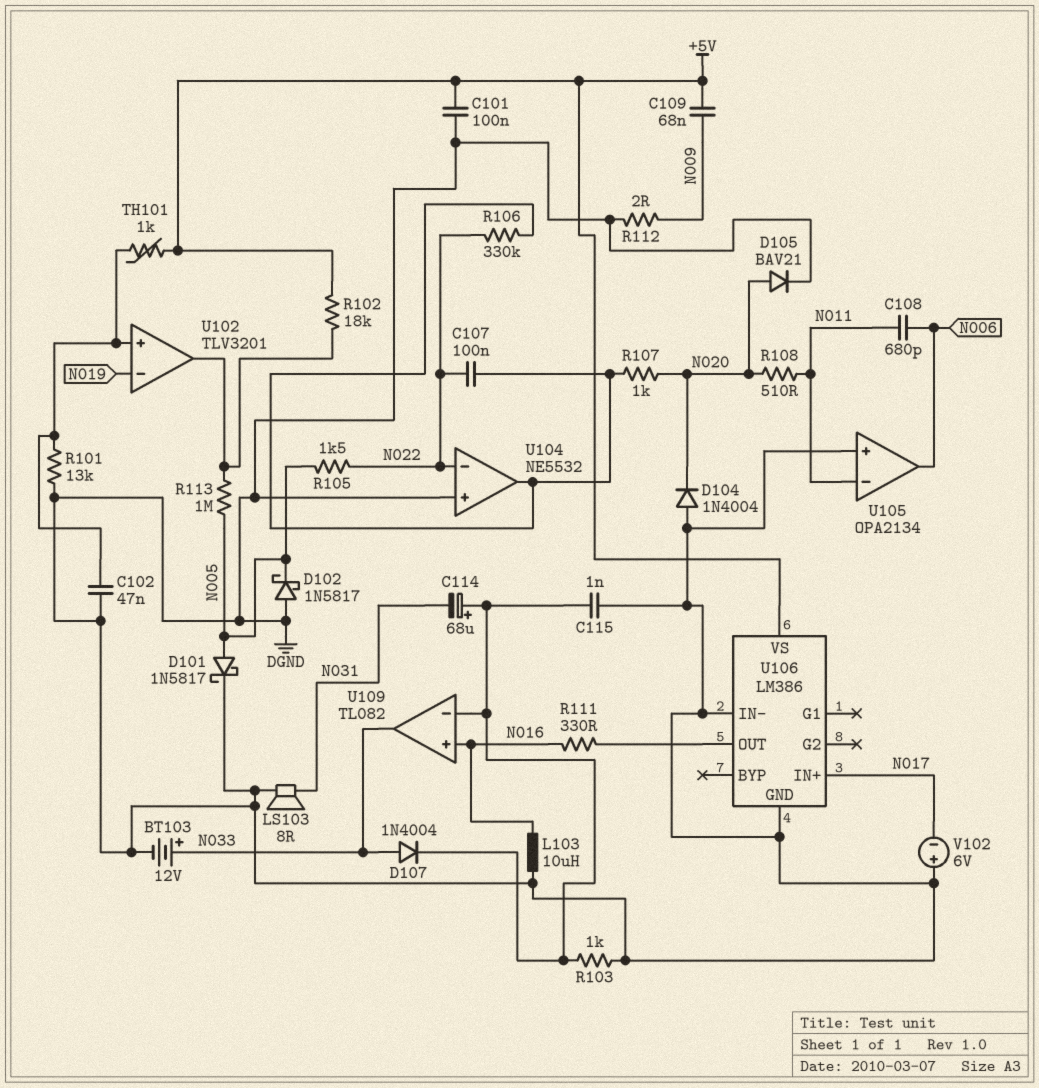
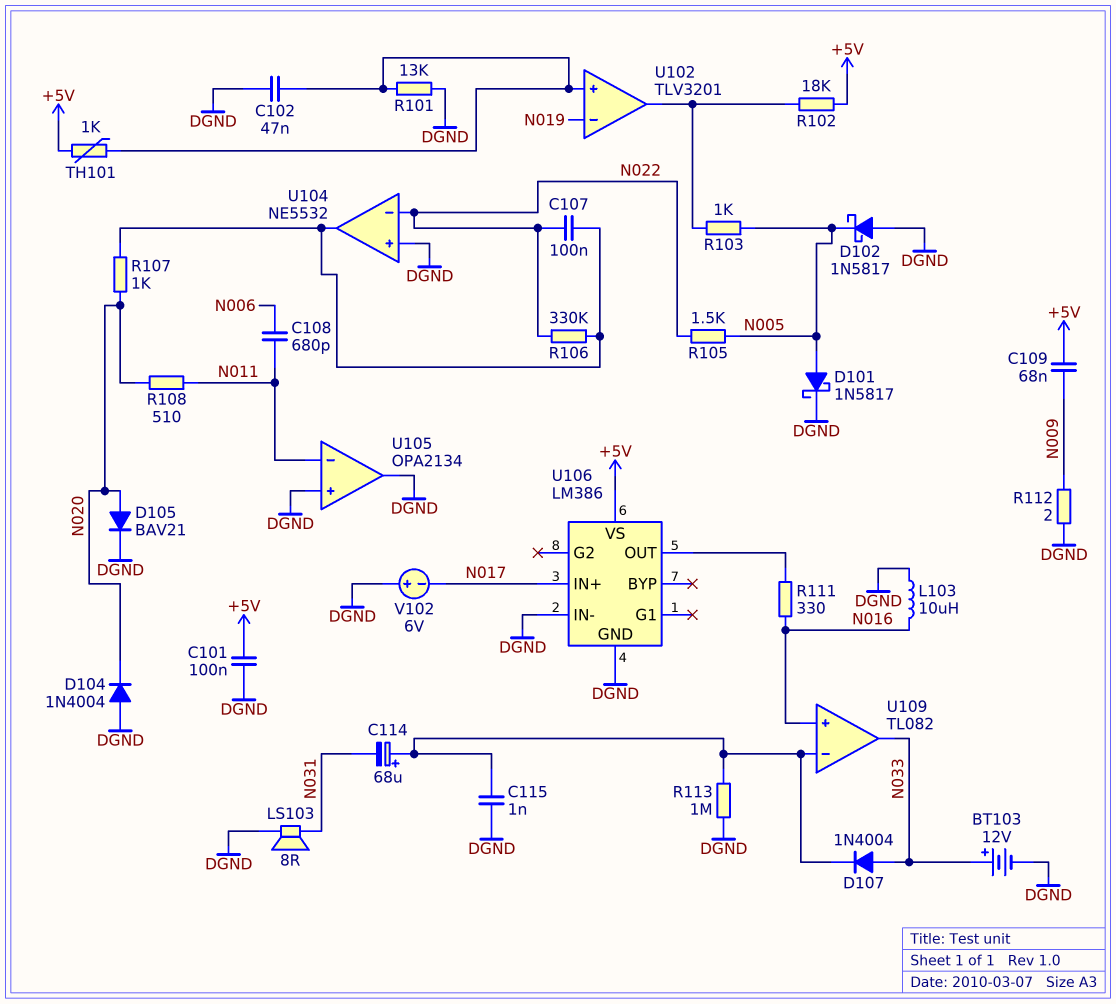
R103: 1k (DGND, U109/in-) -> 1k (N005, U102/out)
R113: 1M (N005, U102/out) -> 1M (DGND, U109/in-)
U105 pin out: N006 -> DGND

